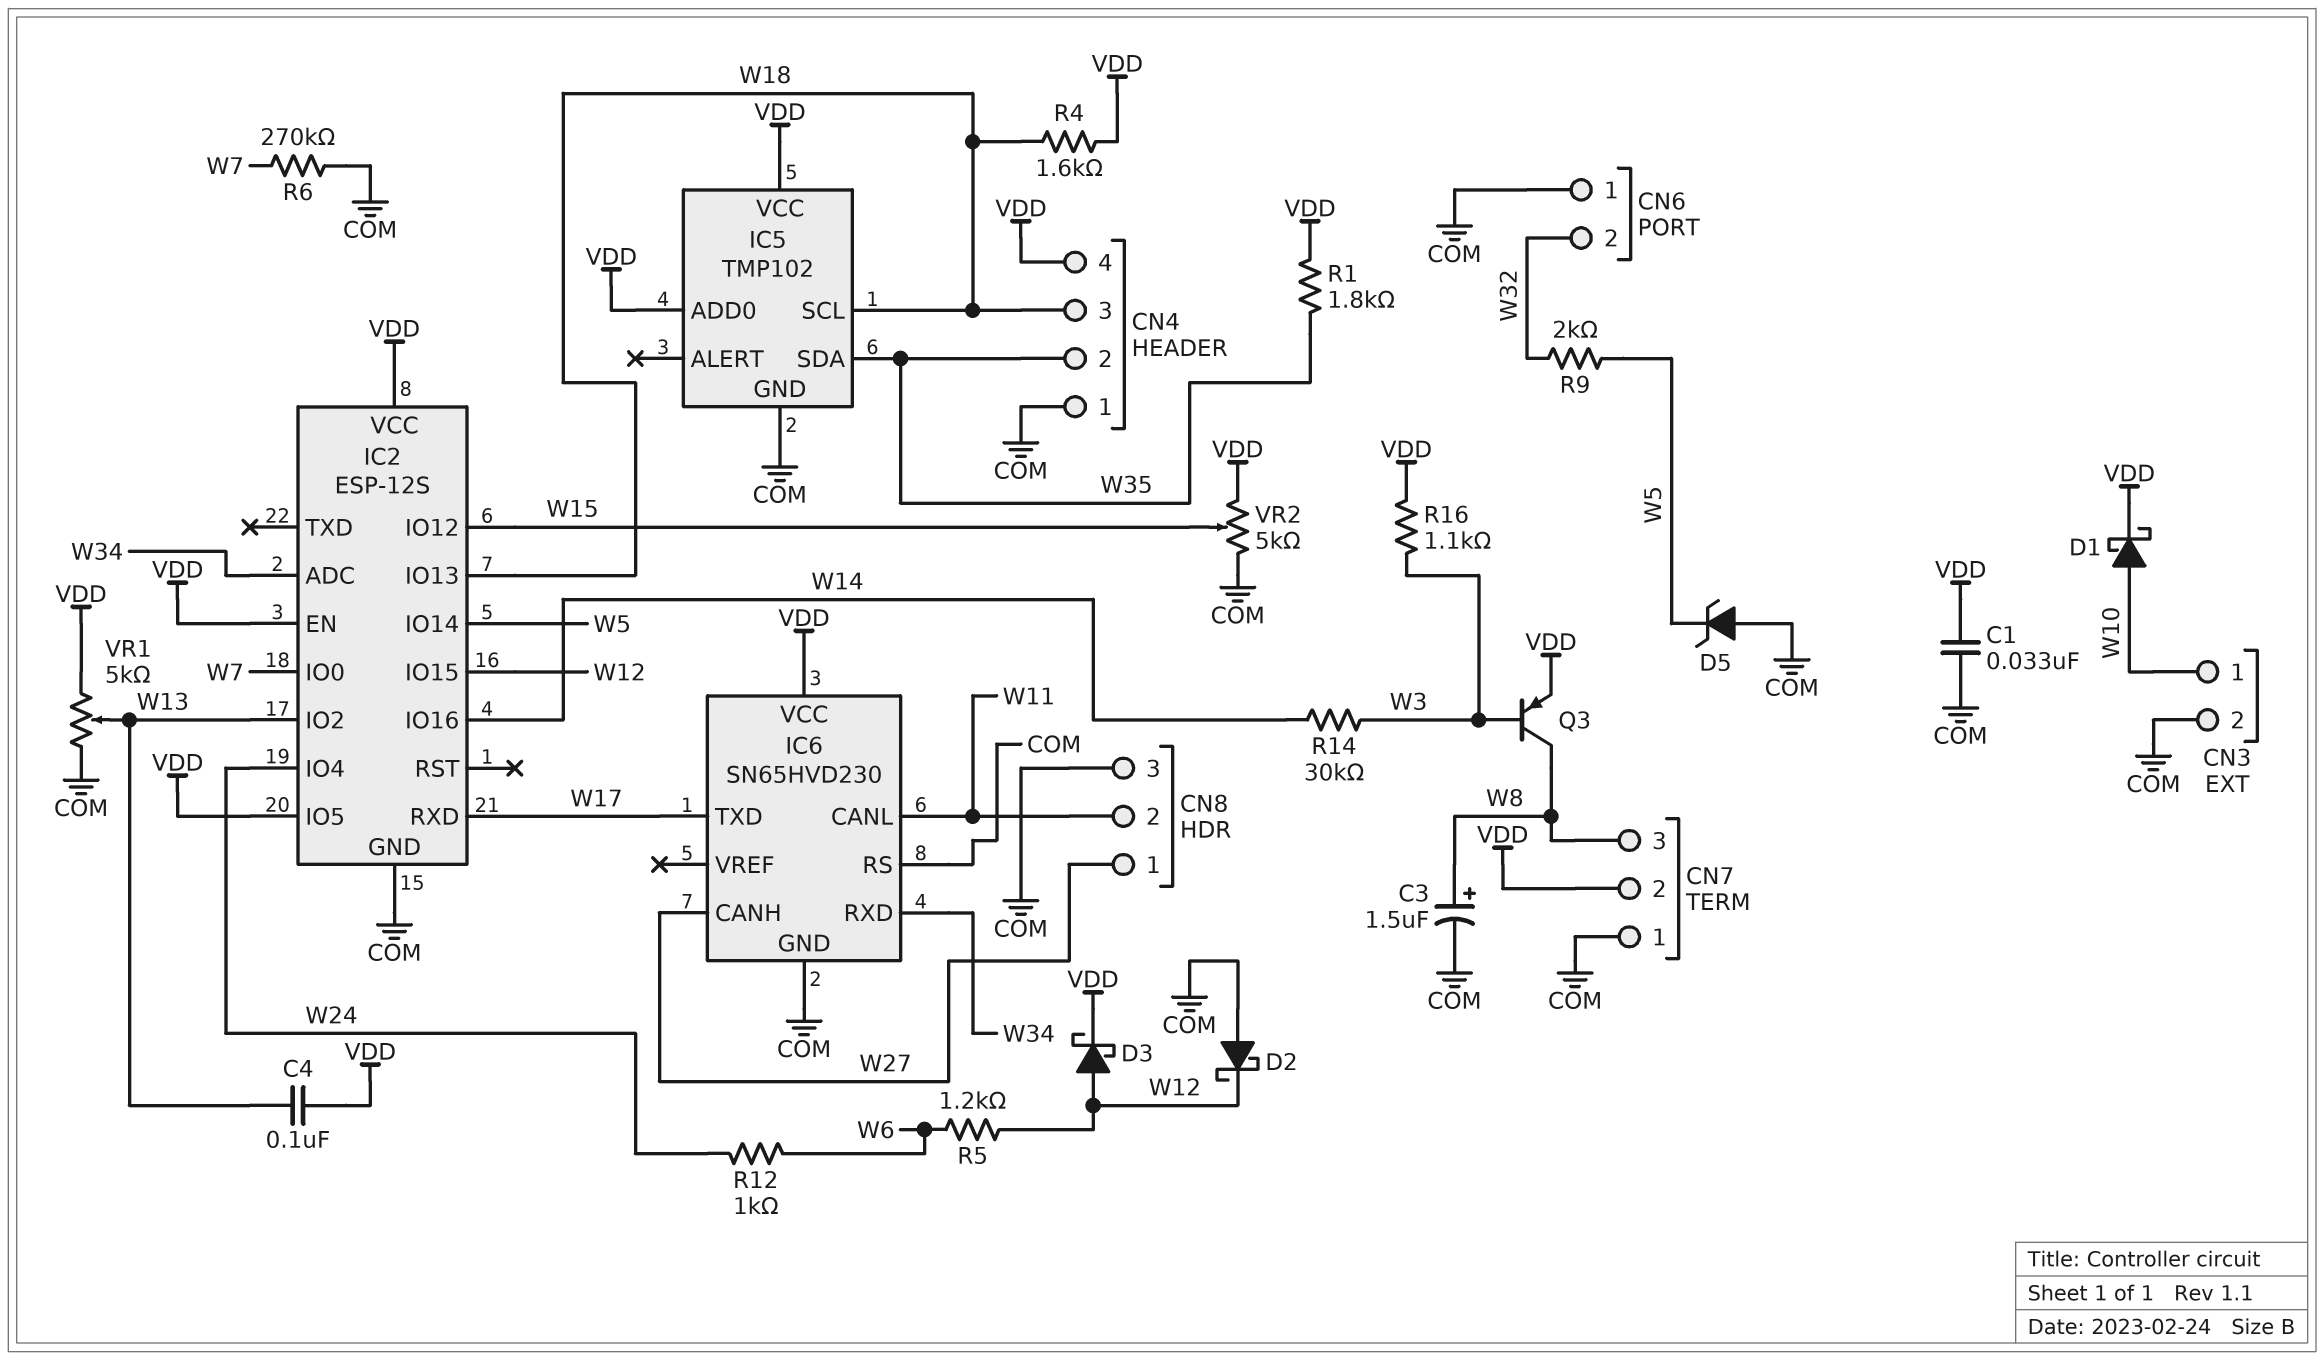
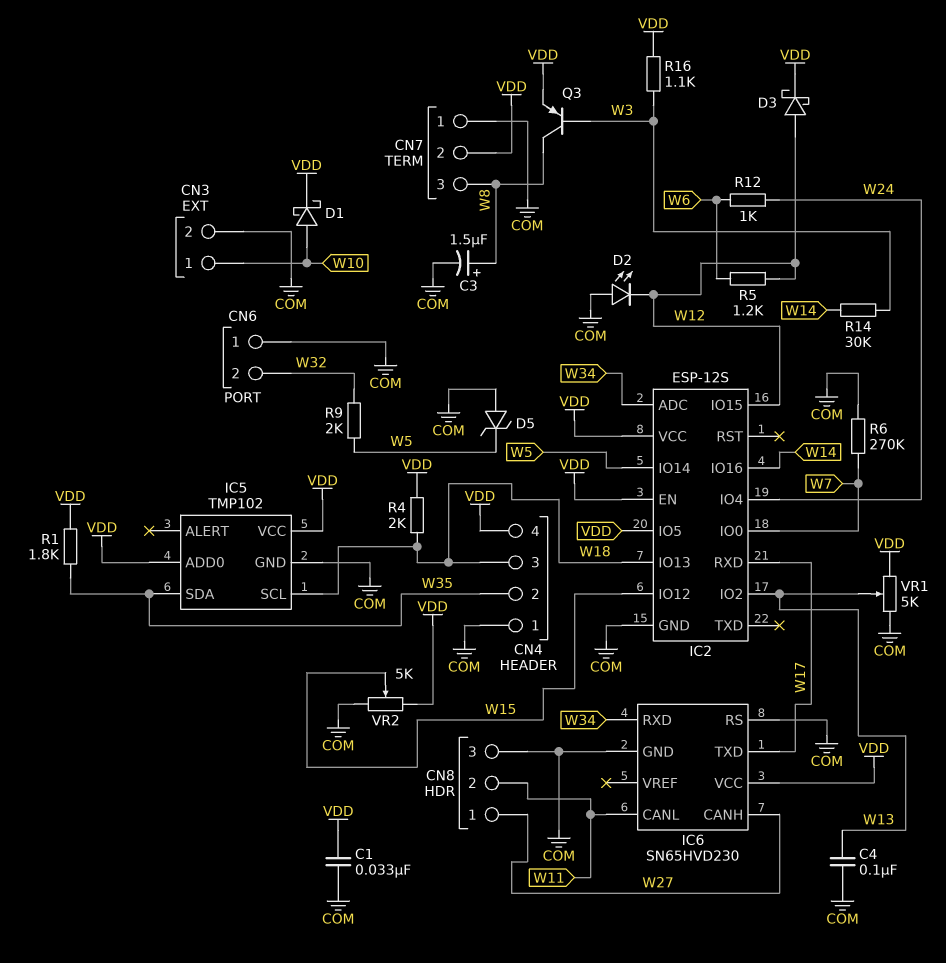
C4: 100nF (VDD, W13) -> 100nF (COM, W13)
D2: schottky (A COM, K W12) -> LED (A COM, K W12)
R4: 1.6k (VDD, W18) -> 2k (VDD, W18)

